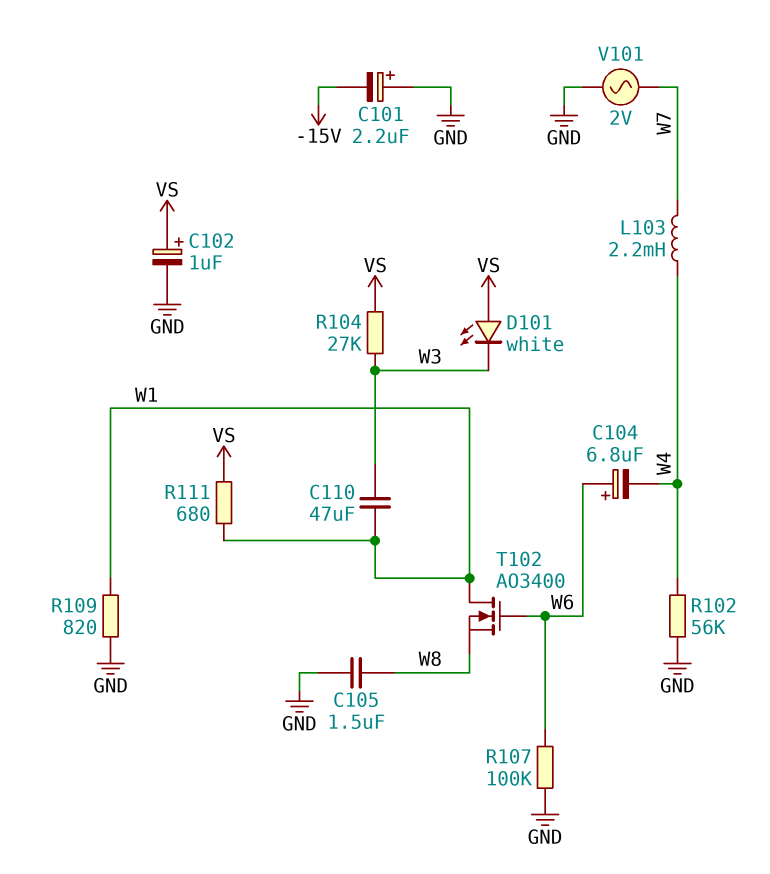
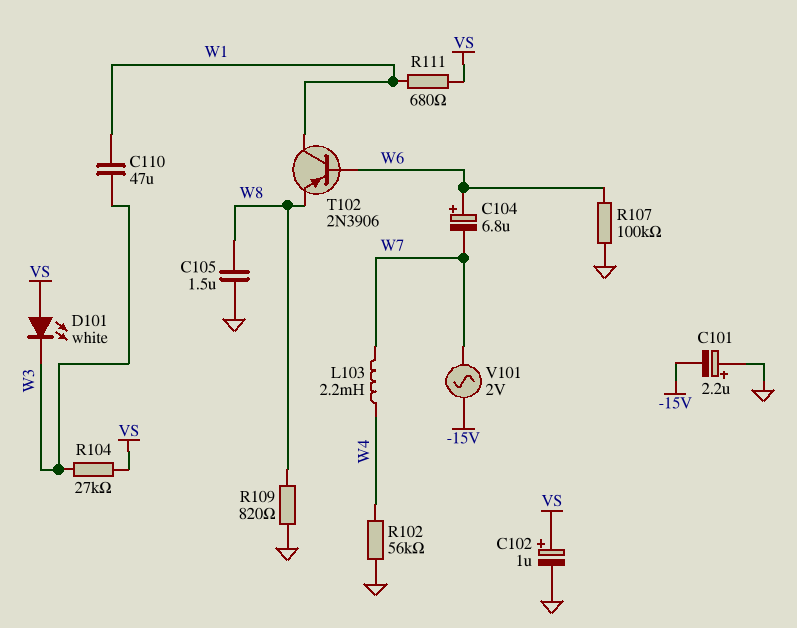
C104: 6.8uF (plus W6, minus W4) -> 6.8uF (plus W6, minus W7)
R109: 820 (GND, W1) -> 820 (GND, W8)
T102: NMOS AO3400 (G W6, D W1, S W8) -> PNP 2N3906 (B W6, C W1, E W8)
V101: AC 2V (GND, W7) -> AC 2V (-15V, W7)

